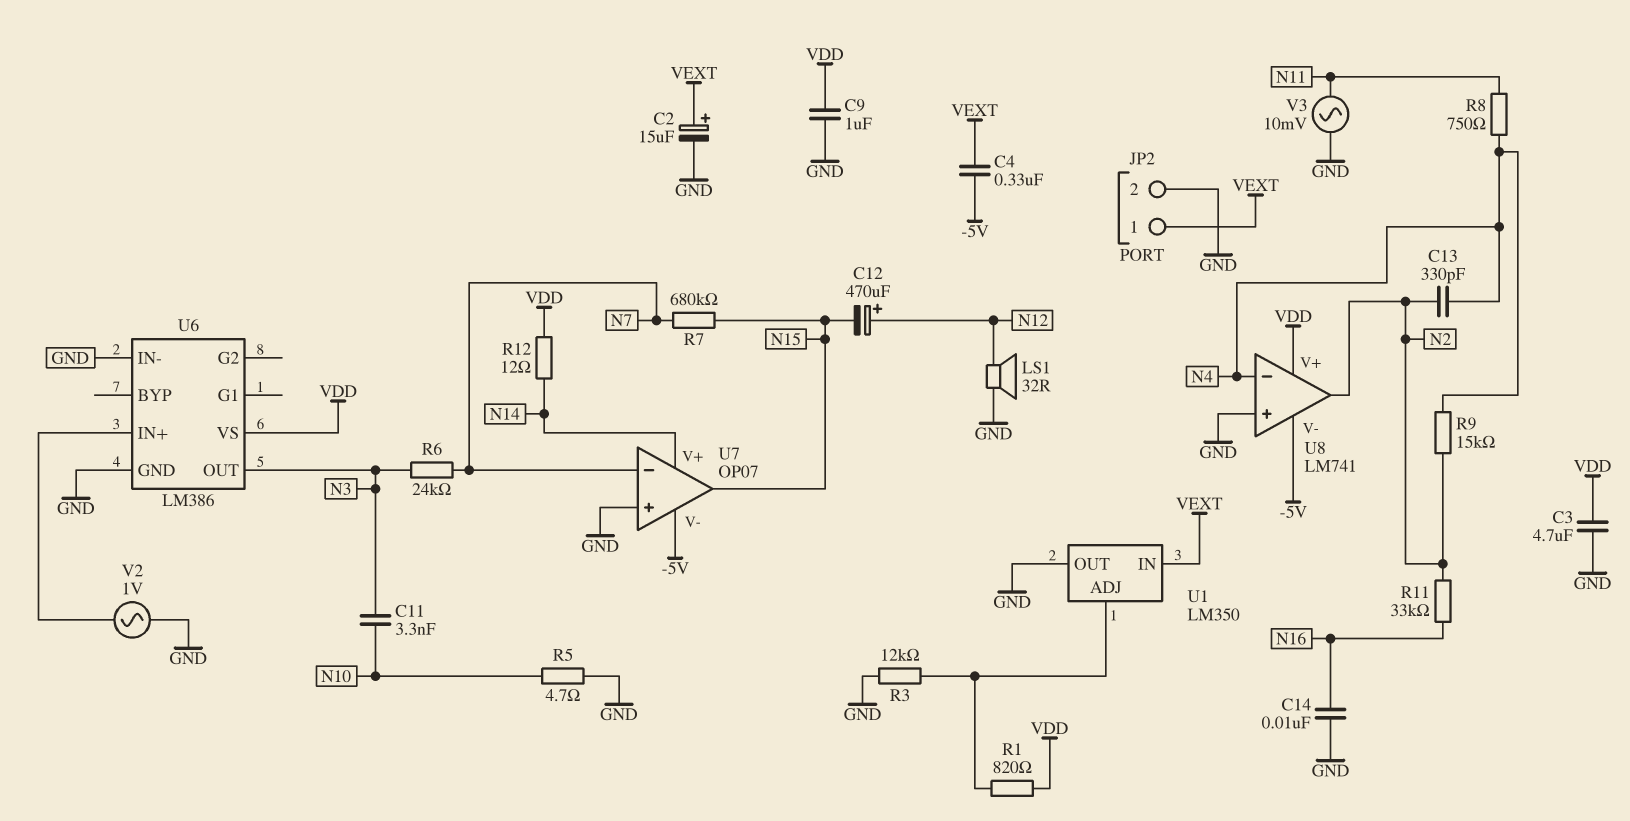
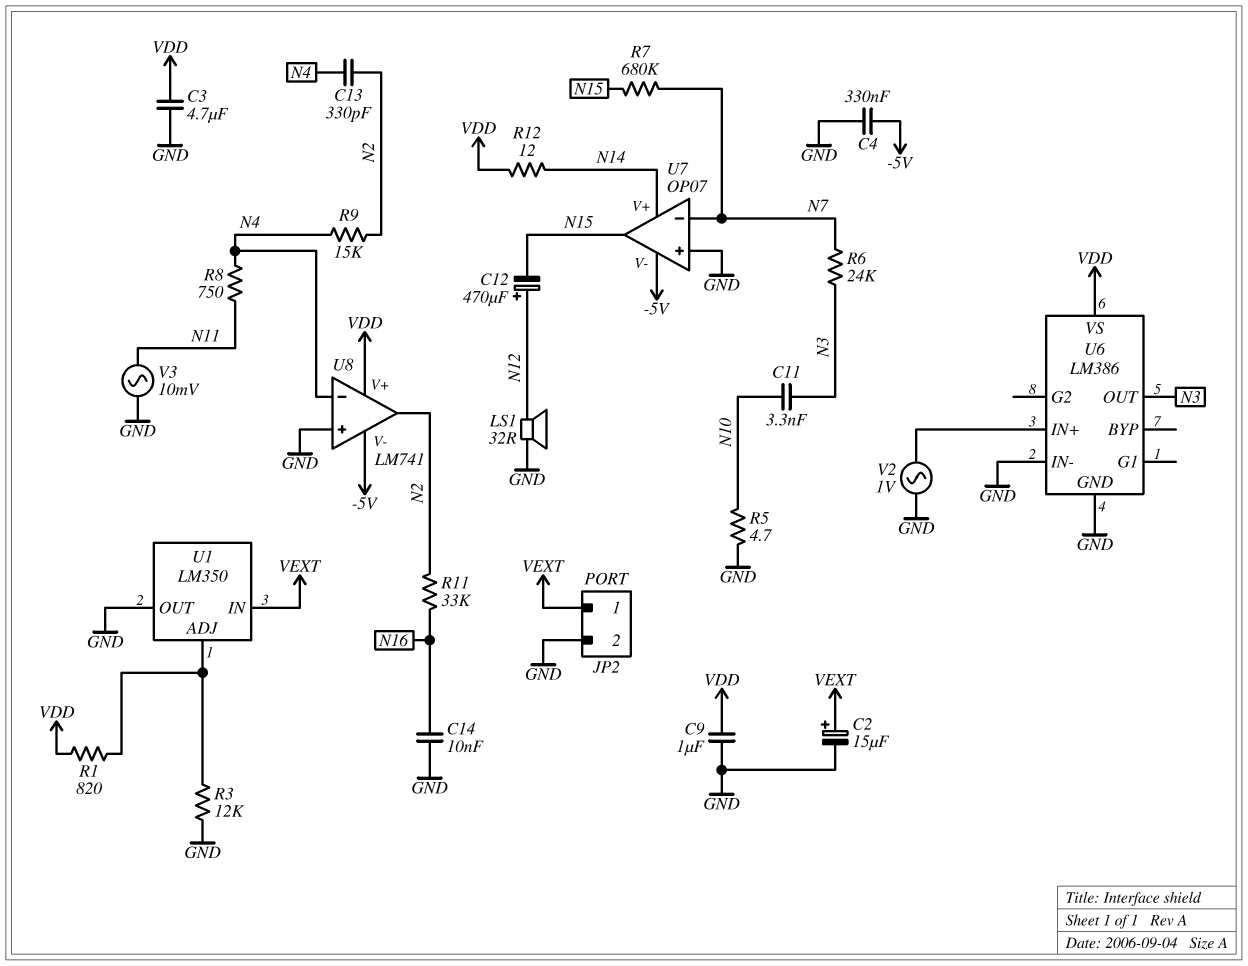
C4: 330nF (-5V, VEXT) -> 330nF (-5V, GND)

